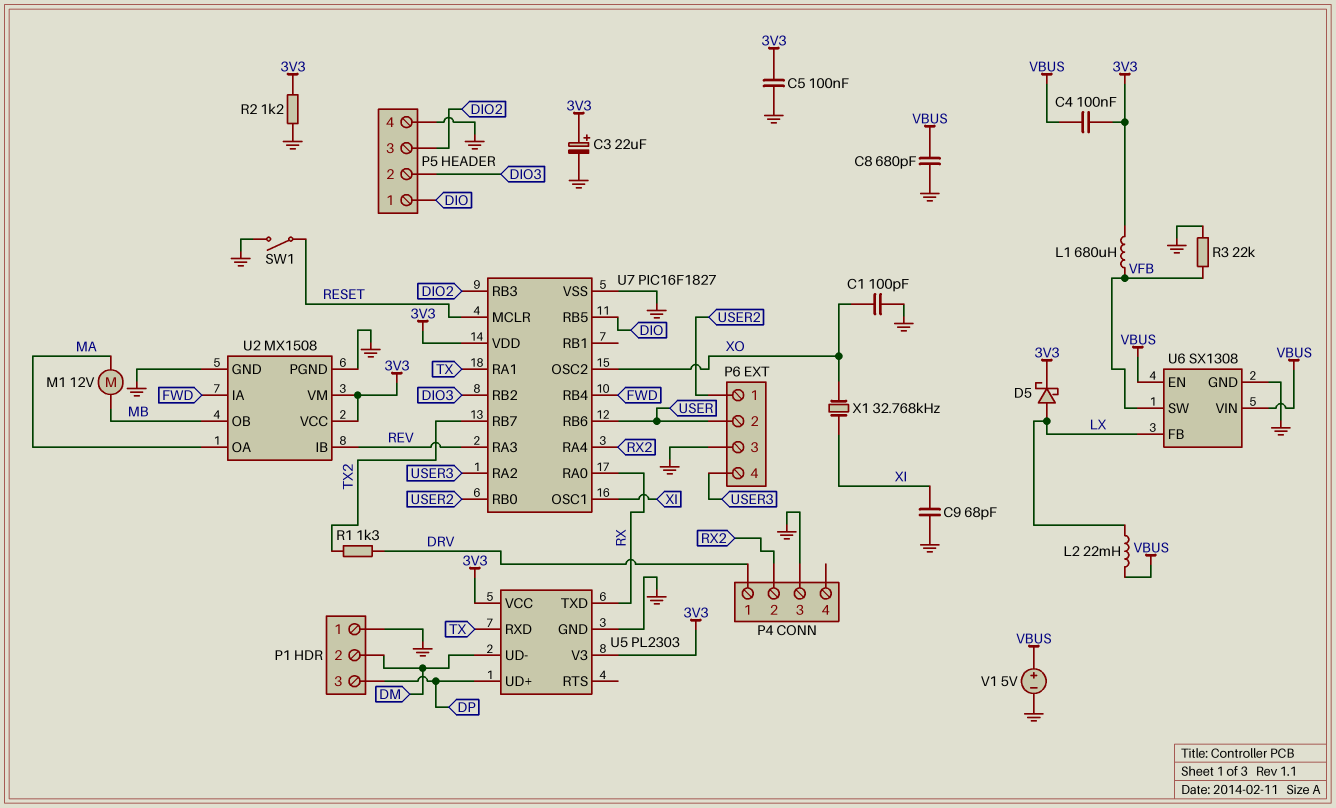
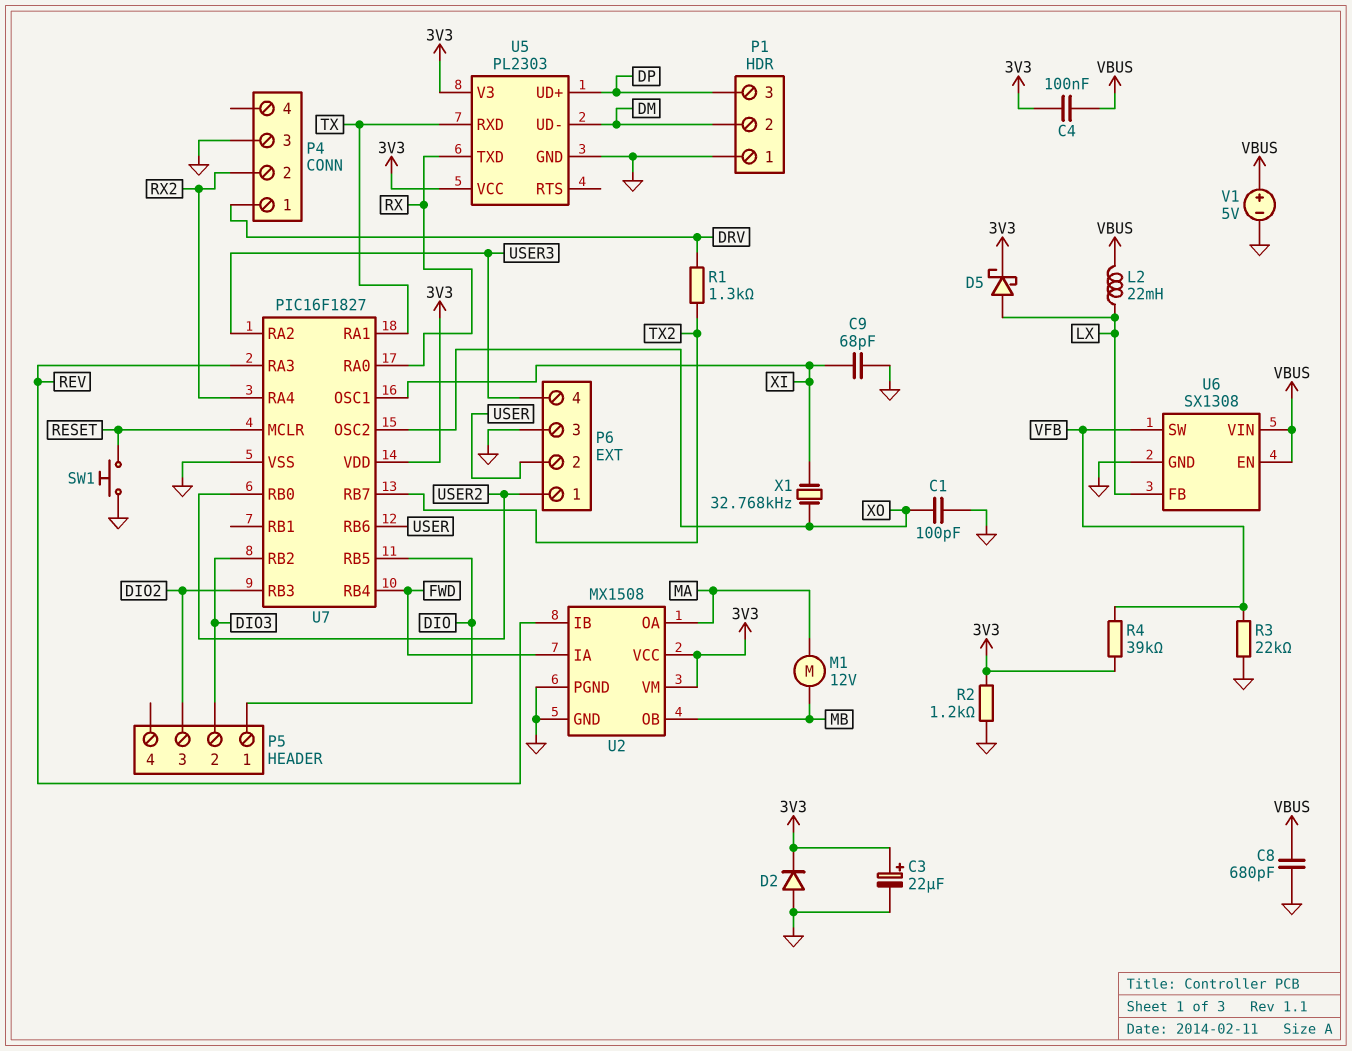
C5: 100nF (3V3, GND) -> none
D2: none -> diode (A GND, K 3V3)
L1: 680uH (3V3, VFB) -> none
P5 pin 4: GND -> none
R4: none -> 39k (3V3, VFB)
SW1: switch (GND, RESET) -> button (GND, RESET)

